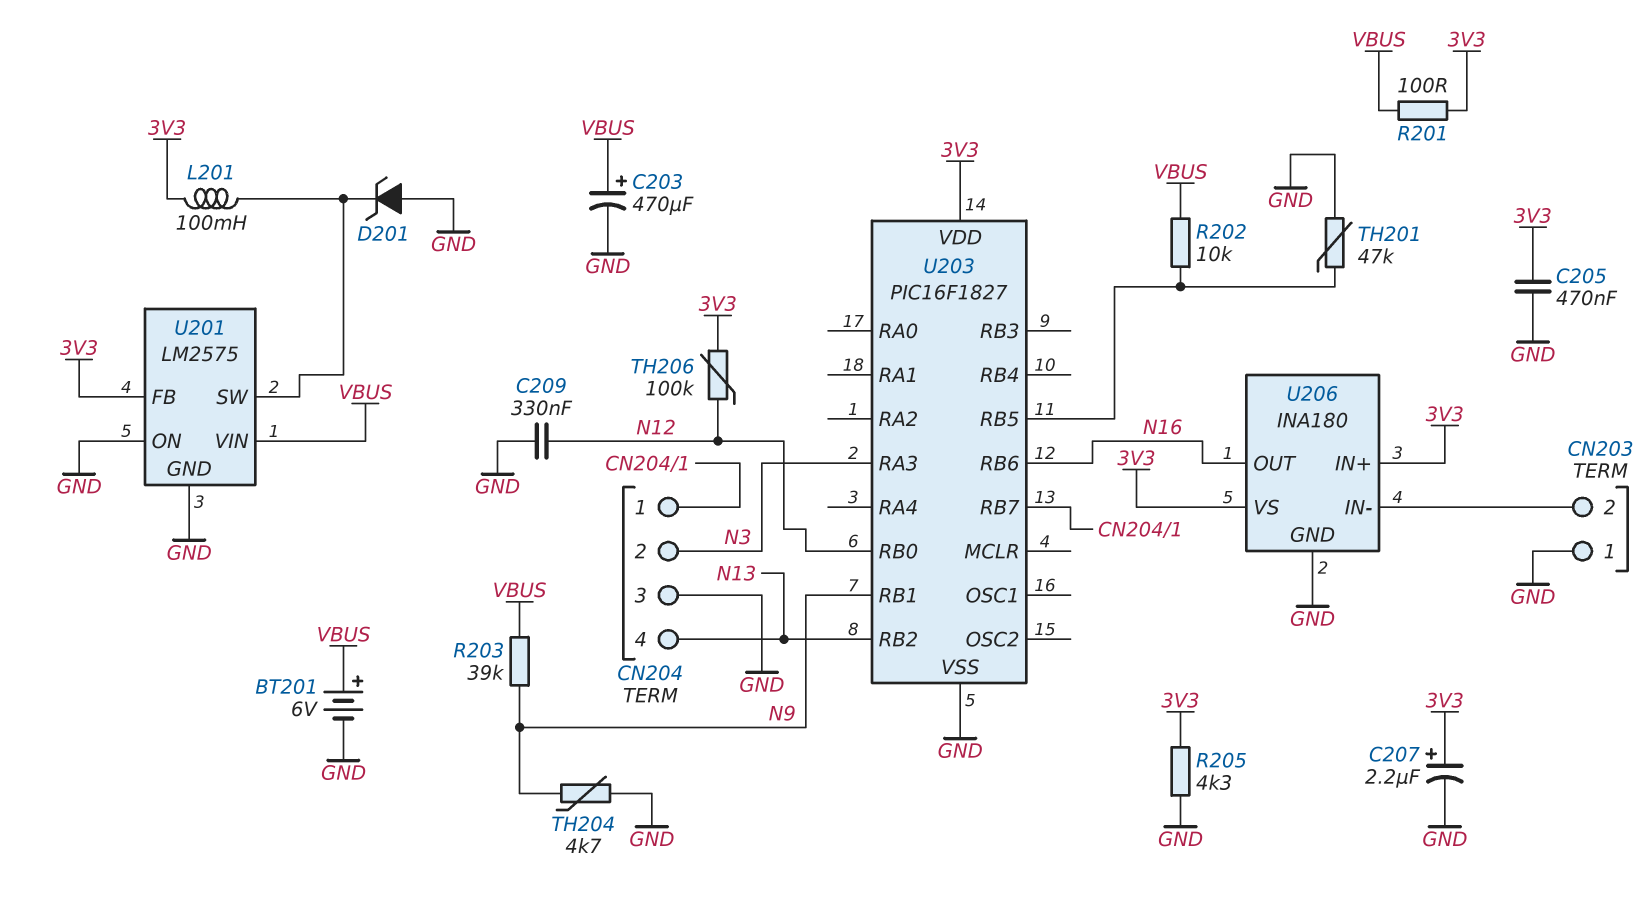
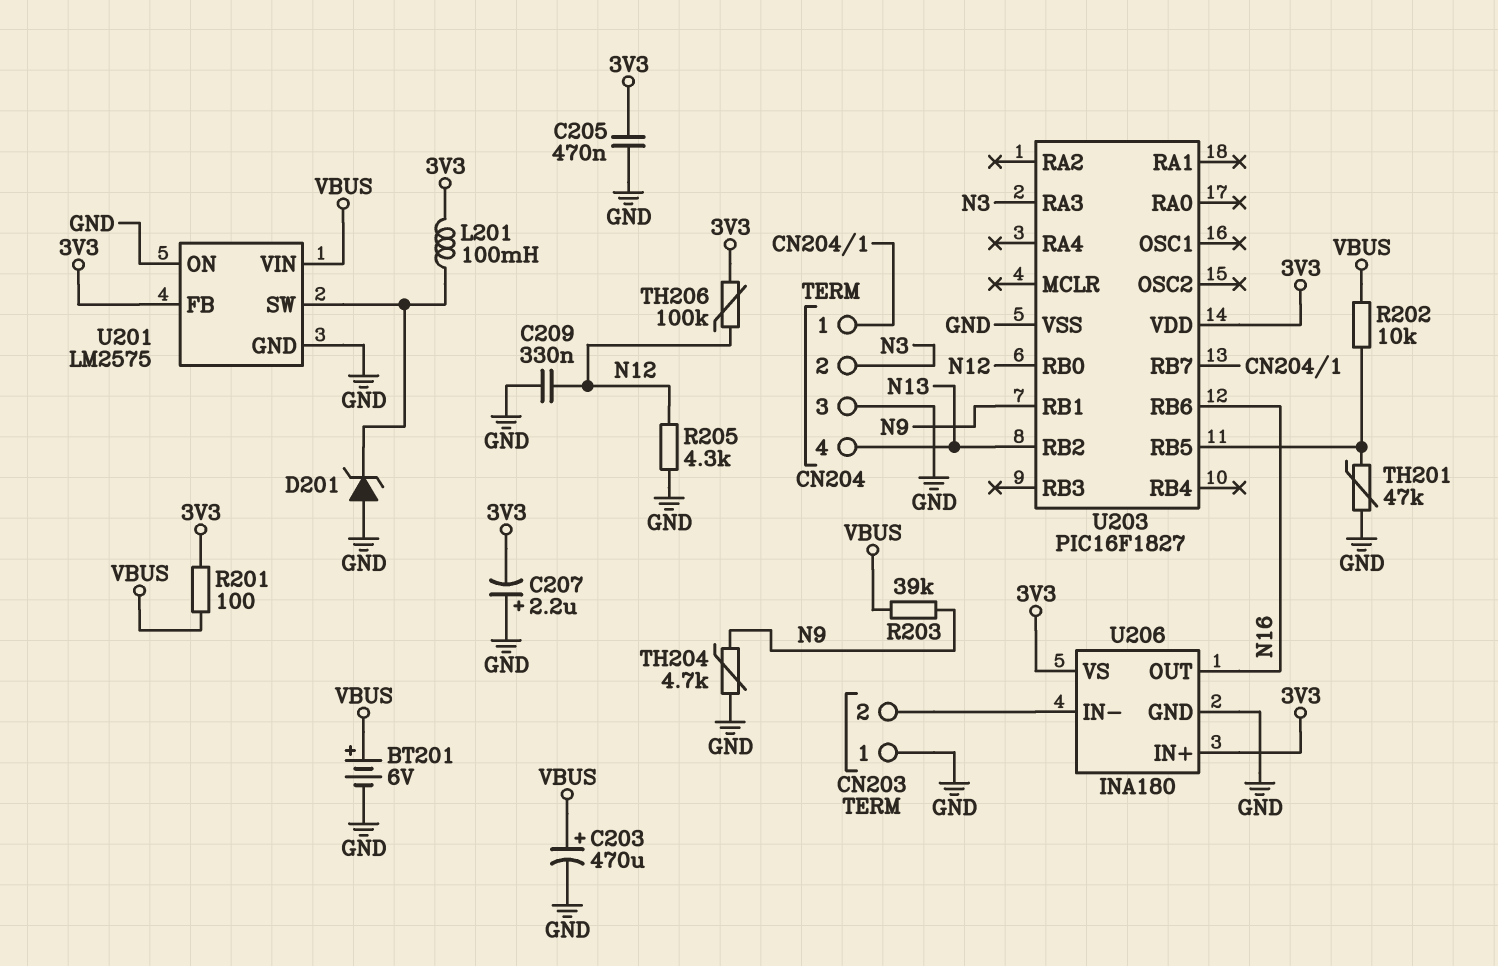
C207: 2.2uF (plus 3V3, minus GND) -> 2.2uF (plus GND, minus 3V3)
R205: 4.3k (3V3, GND) -> 4.3k (GND, N12)

